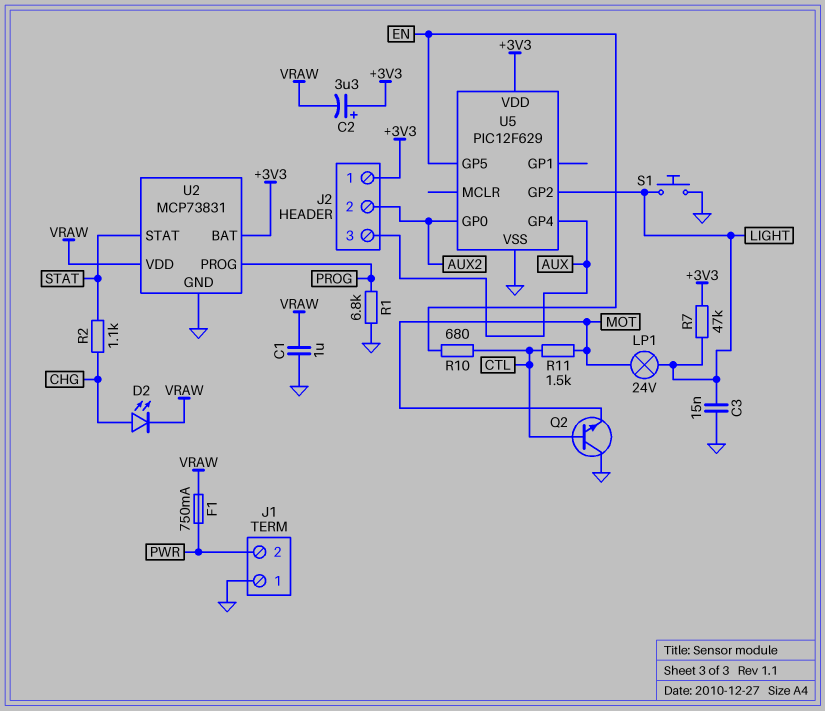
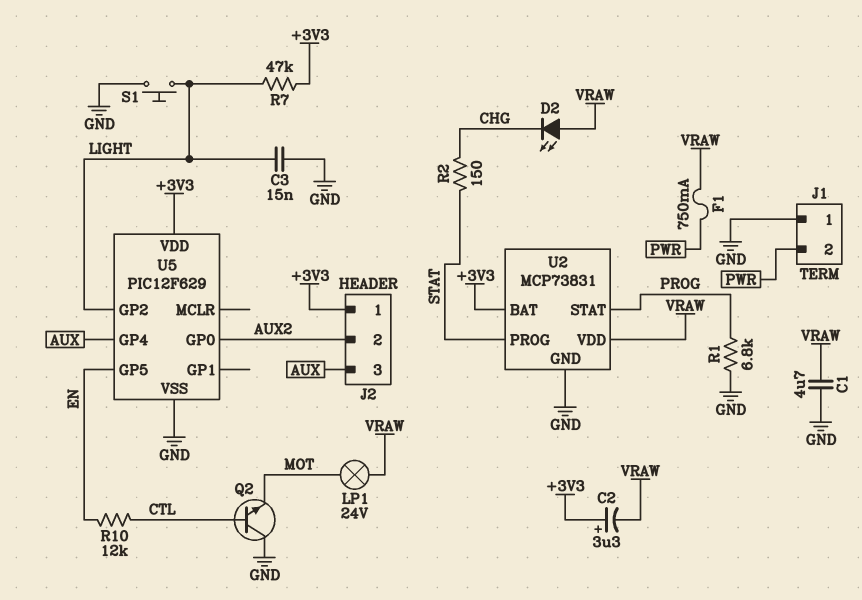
C1: 1uF (GND, VRAW) -> 4.7uF (GND, VRAW)
D2: LED (A CHG, K VRAW) -> LED (A VRAW, K CHG)
LP1: lamp 24V (LIGHT, MOT) -> lamp 24V (MOT, VRAW)
R2: 1.1k (CHG, STAT) -> 150 (CHG, STAT)
R10: 680 (CTL, EN) -> 12k (CTL, EN)
R11: 1.5k (CTL, MOT) -> none
U2 pin PROG: PROG -> STAT
U2 pin STAT: STAT -> PROG

